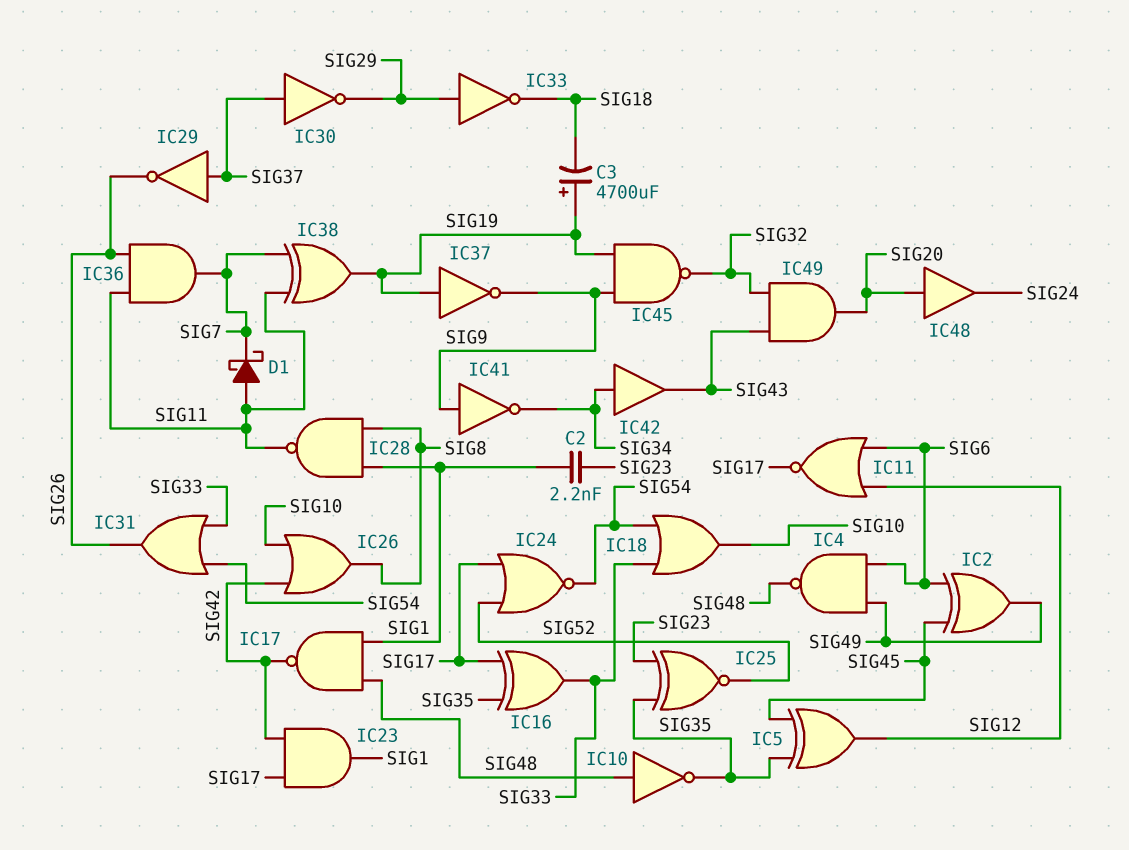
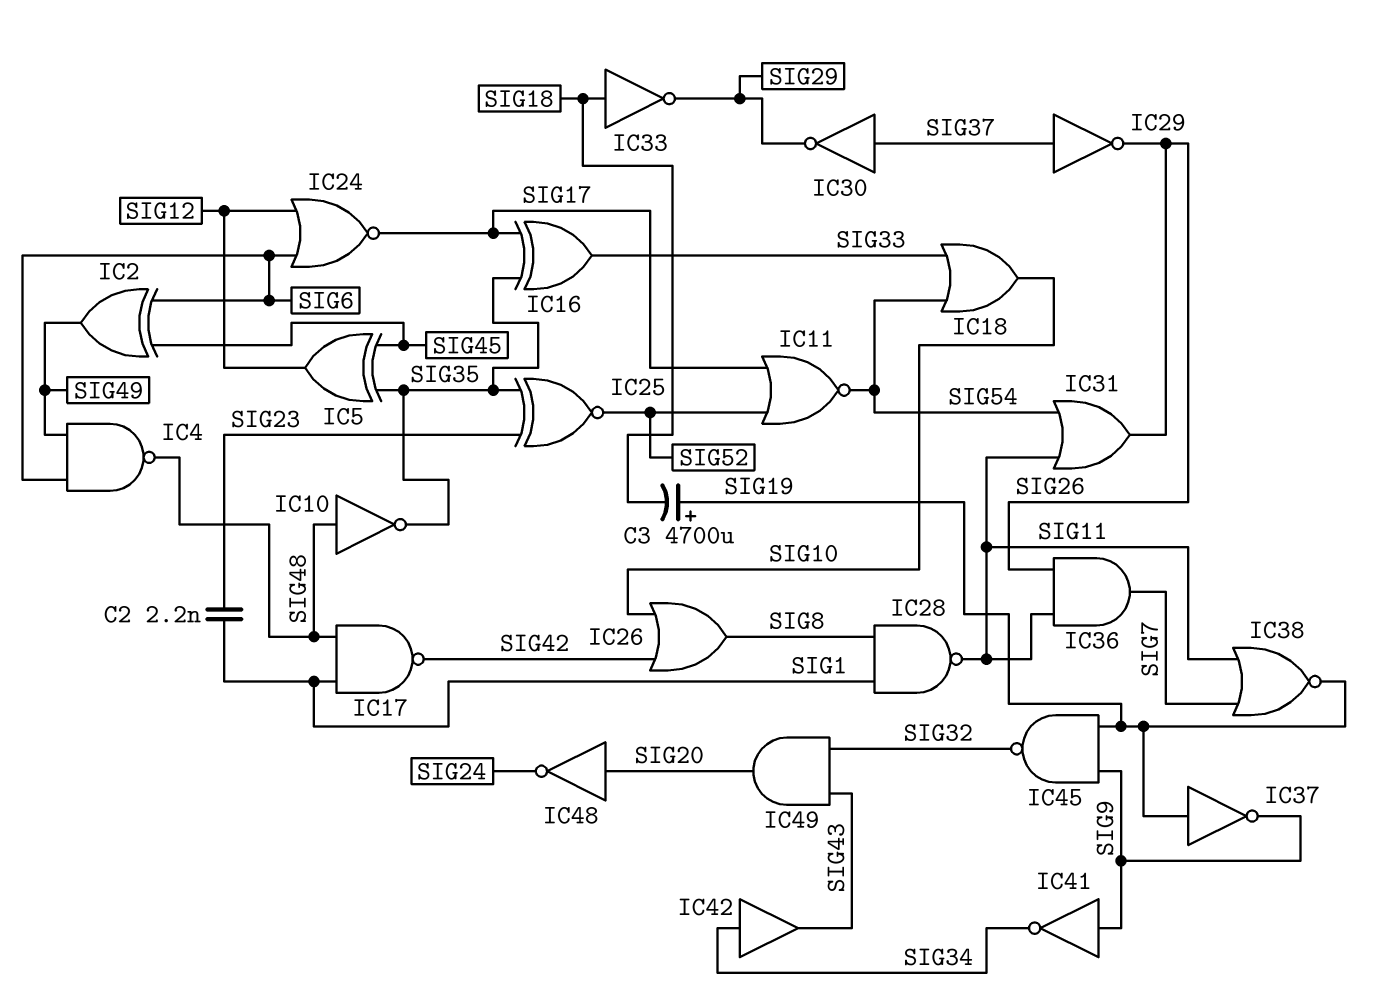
D1: schottky (A SIG11, K SIG7) -> none
IC11: NOR (in SIG6, in SIG12, out SIG17) -> NOR (in SIG17, in SIG52, out SIG54)
IC23: AND (in SIG17, in SIG42, out SIG1) -> none
IC24: NOR (in SIG17, in SIG52, out SIG54) -> NOR (in SIG6, in SIG12, out SIG17)
IC31: OR (in SIG33, in SIG54, out SIG26) -> OR (in SIG11, in SIG54, out SIG26)
IC33: NOT (in SIG29, out SIG18) -> NOT (in SIG18, out SIG29)
IC38: XOR (in SIG7, in SIG11, out SIG19) -> NOR (in SIG7, in SIG11, out SIG19)
IC48: buffer (in SIG20, out SIG24) -> NOT (in SIG20, out SIG24)

